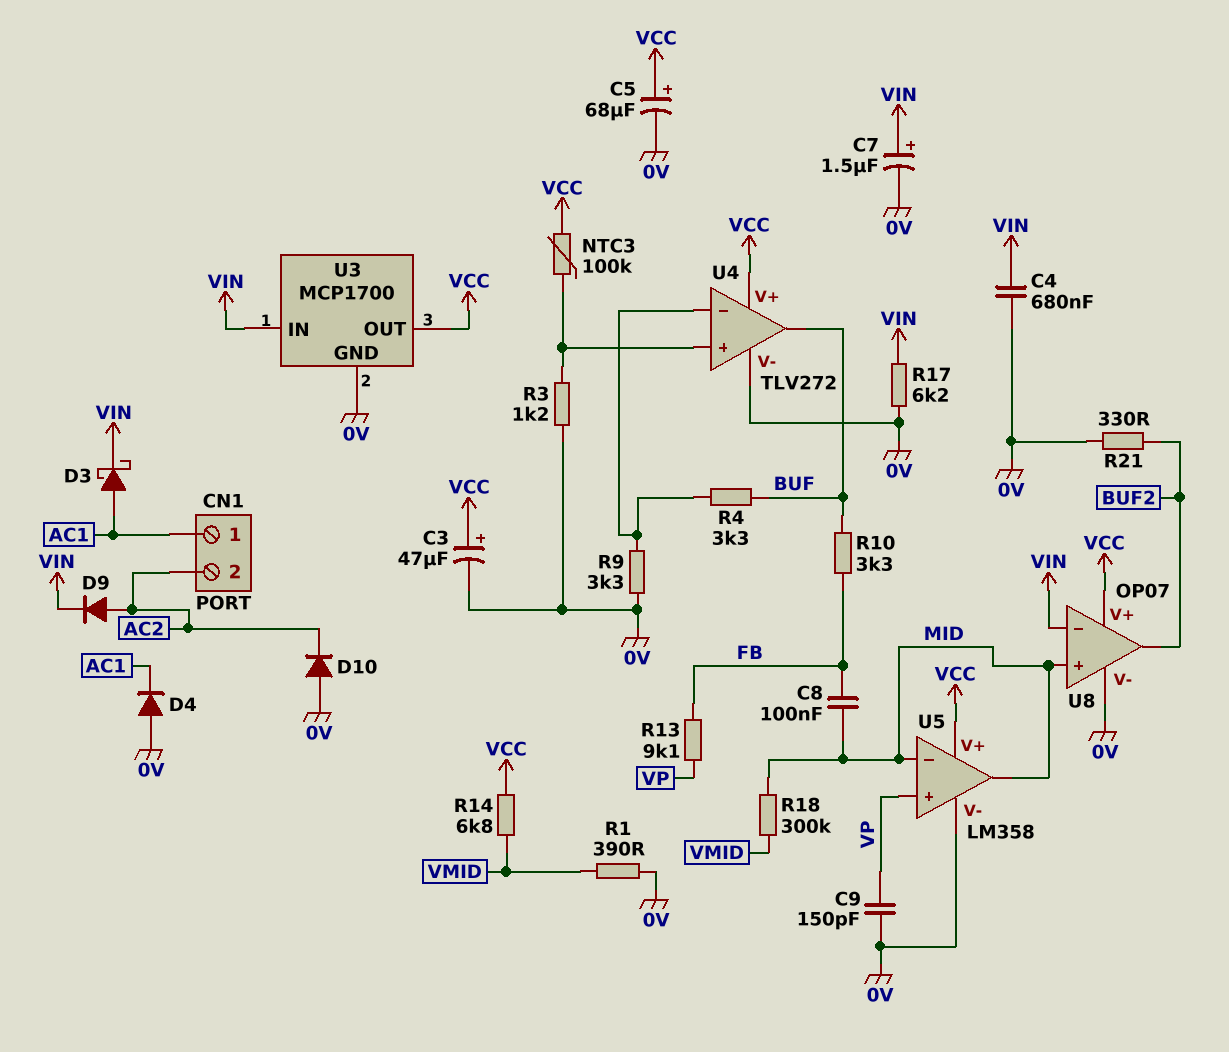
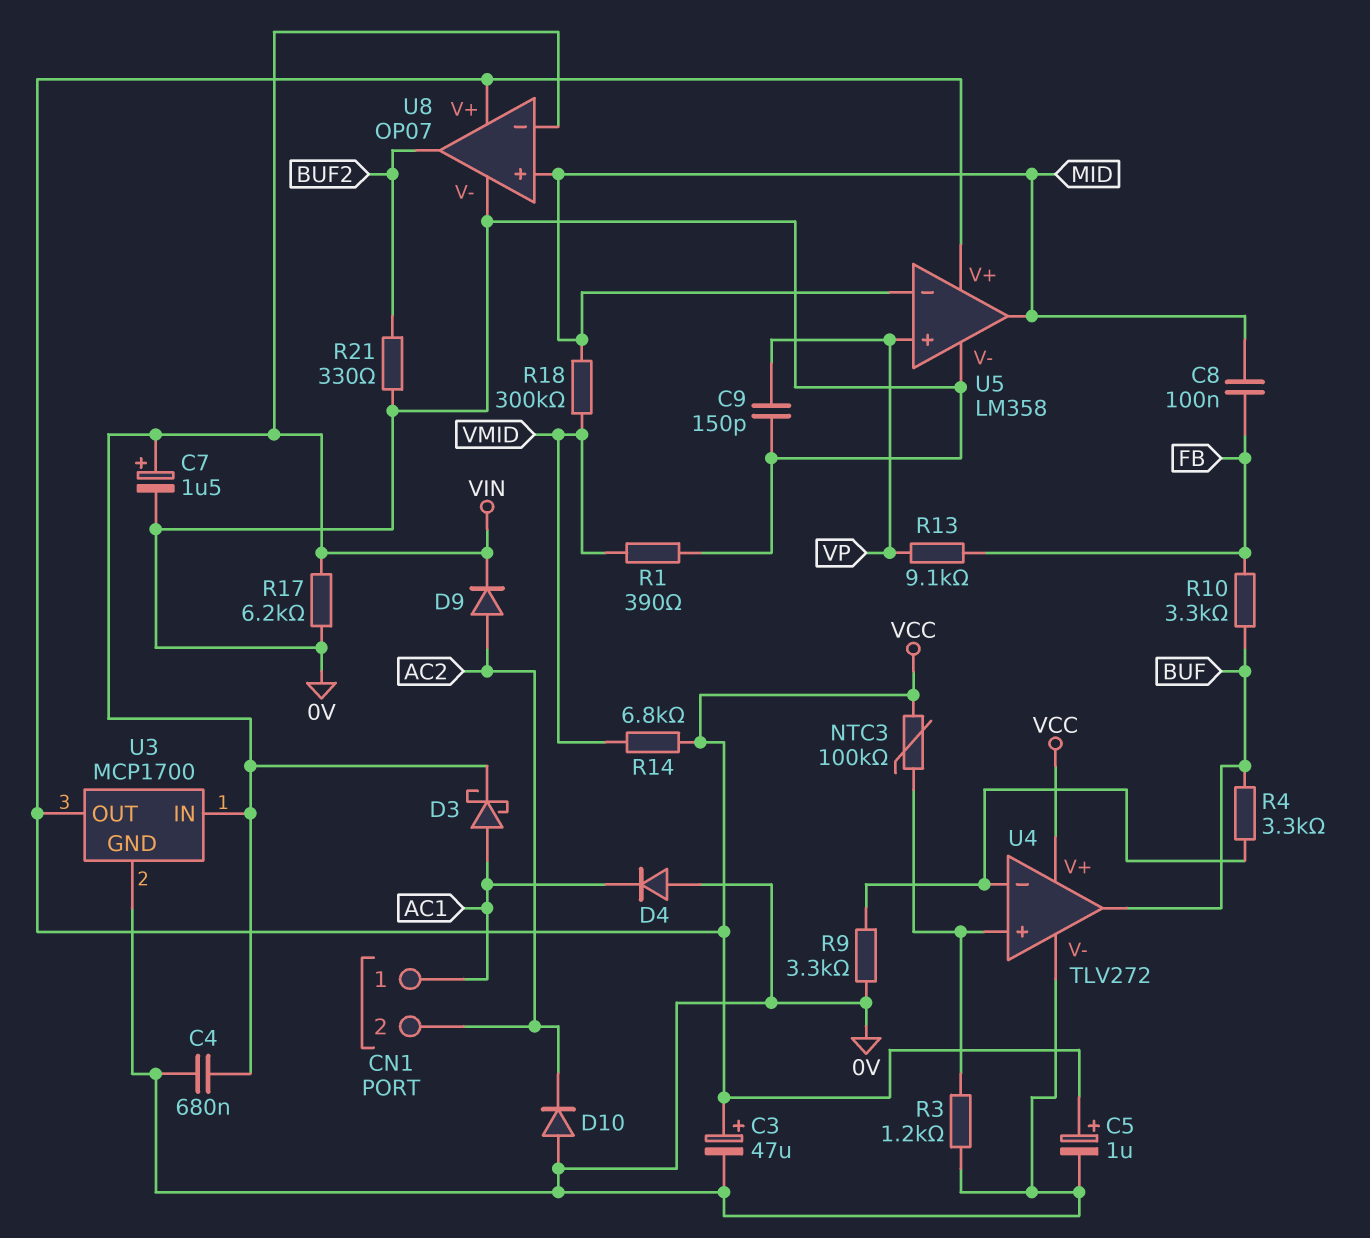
C5: 68uF (plus VCC, minus 0V) -> 1uF (plus VCC, minus 0V)

